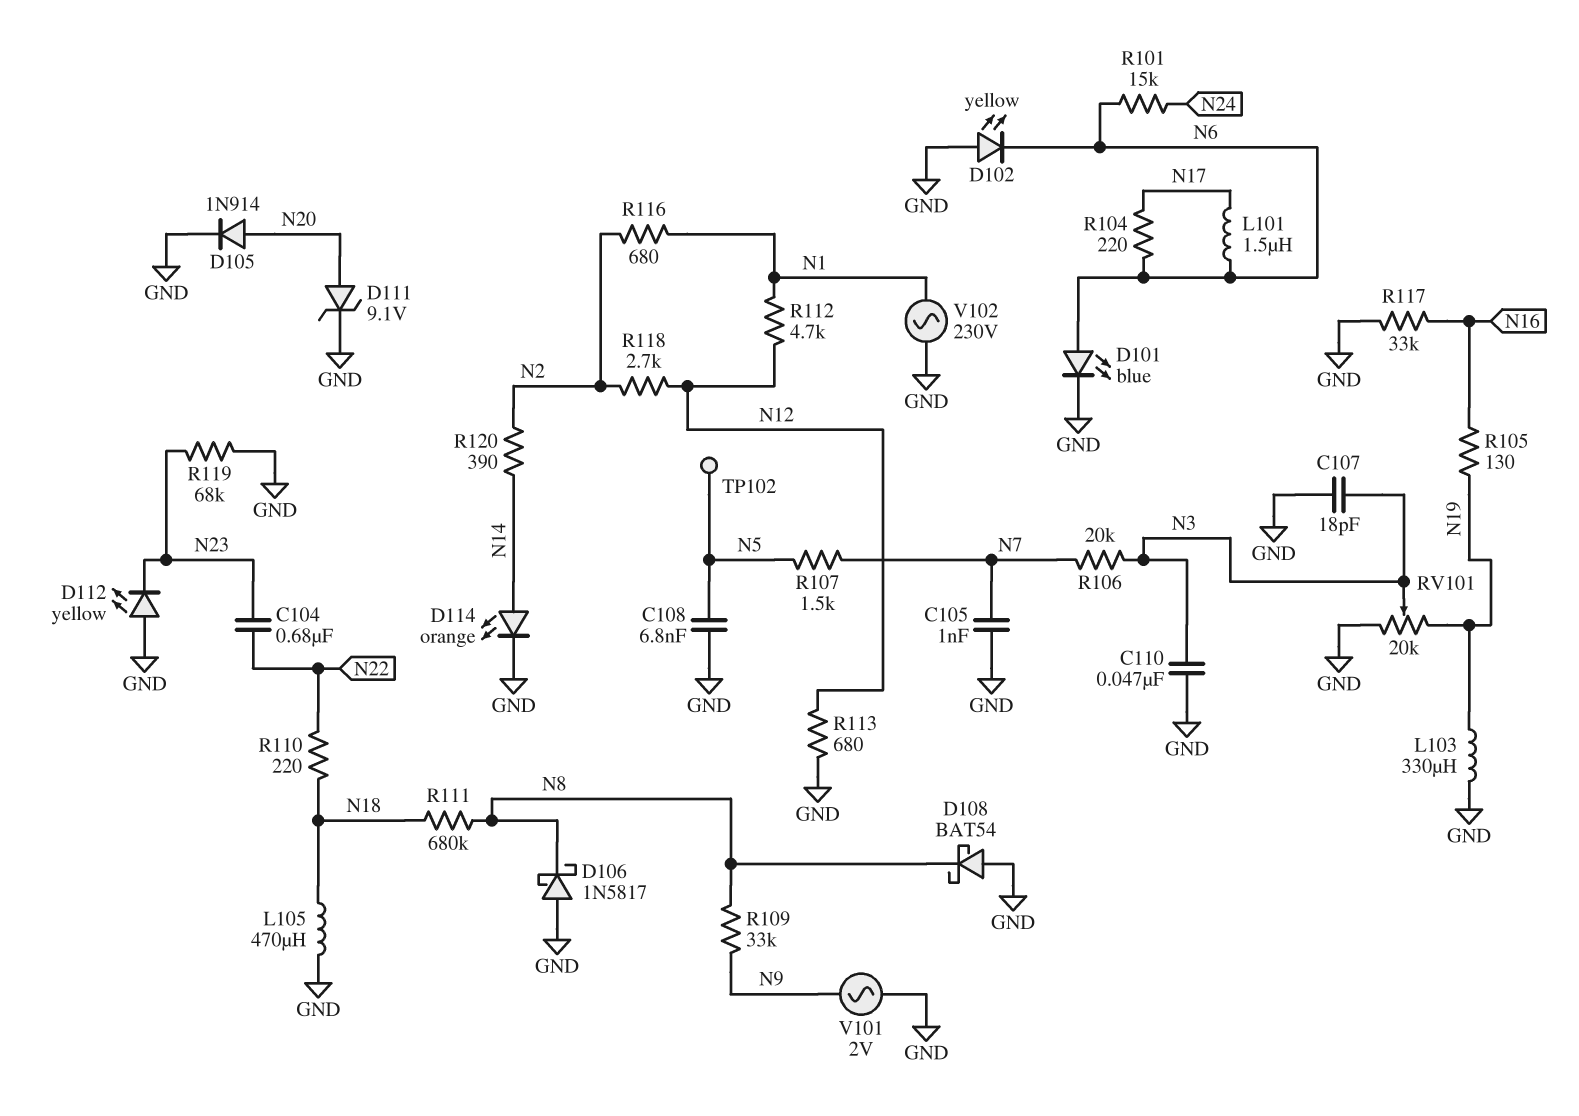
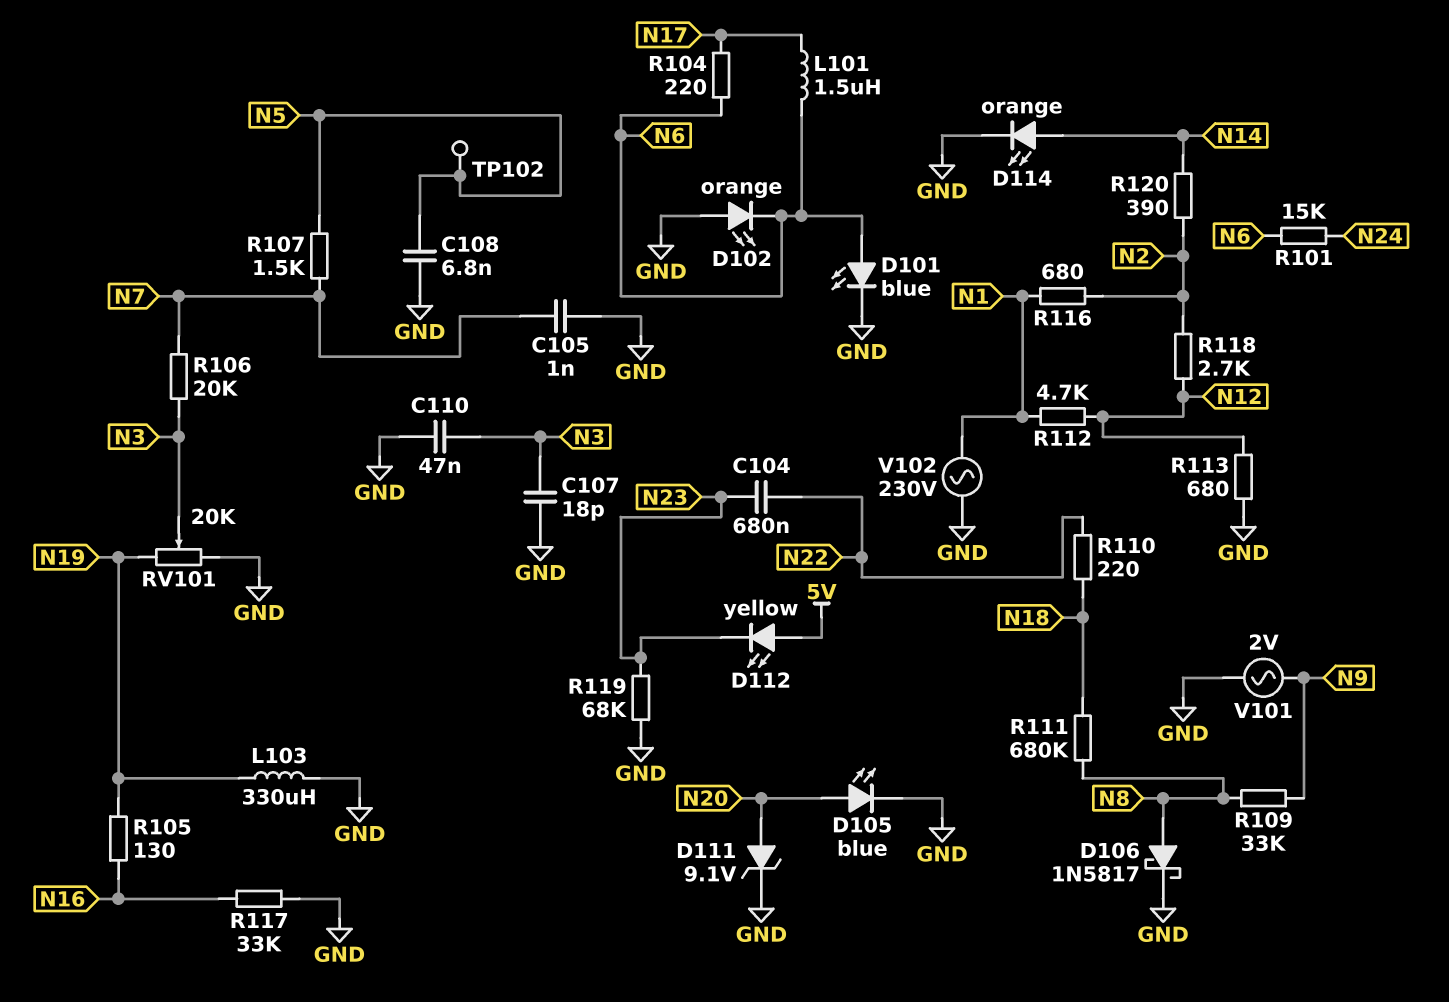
D102: LED yellow (A GND, K N6) -> LED orange (A GND, K N6)
D105: diode 1N914 (A N20, K GND) -> LED blue (A N20, K GND)
D106: schottky 1N5817 (A GND, K N8) -> schottky 1N5817 (A N8, K GND)
D108: schottky BAT54 (A GND, K N8) -> none
D112: LED yellow (A GND, K N23) -> LED yellow (A 5V, K N23)
L105: 470uH (GND, N18) -> none

